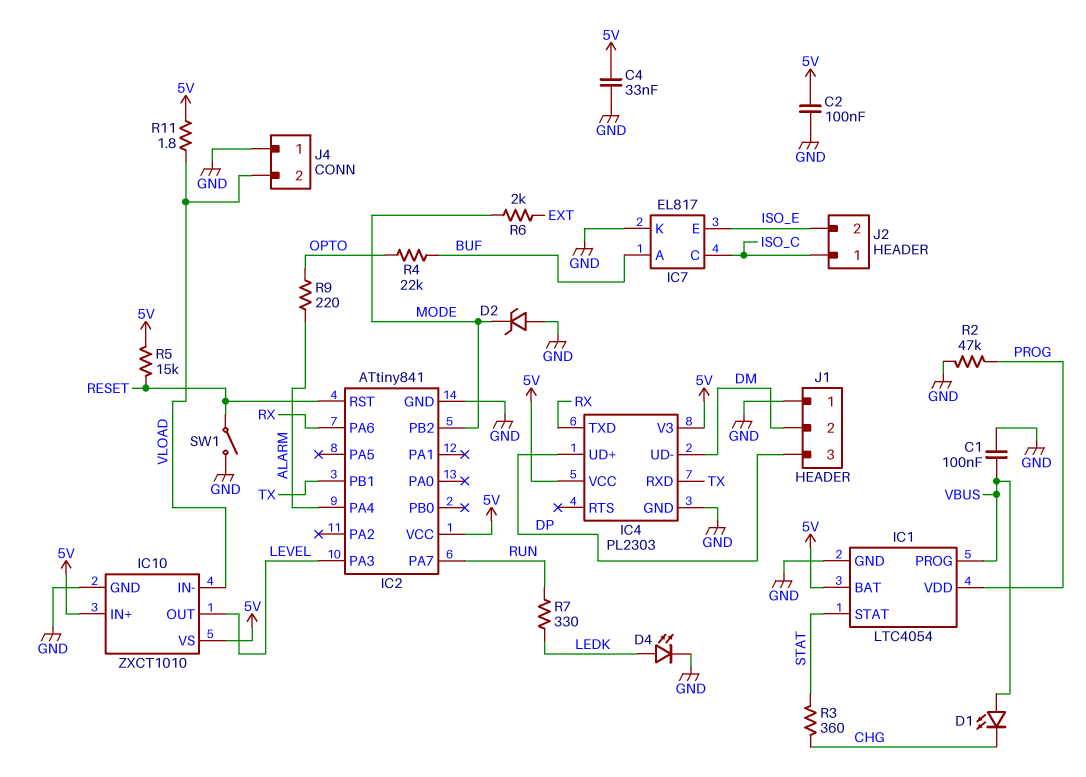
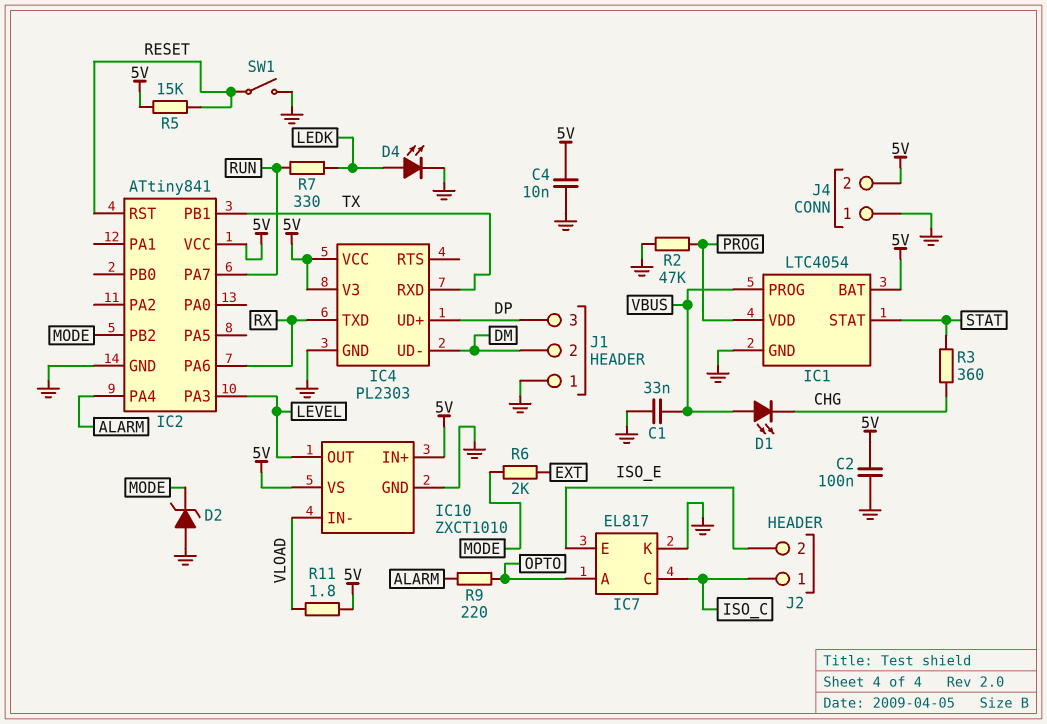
C1: 100nF (GND, VBUS) -> 33nF (GND, VBUS)
C4: 33nF (5V, GND) -> 10nF (5V, GND)
IC7 pin A: BUF -> OPTO
J4 pin 2: VLOAD -> 5V
R4: 22k (BUF, OPTO) -> none

